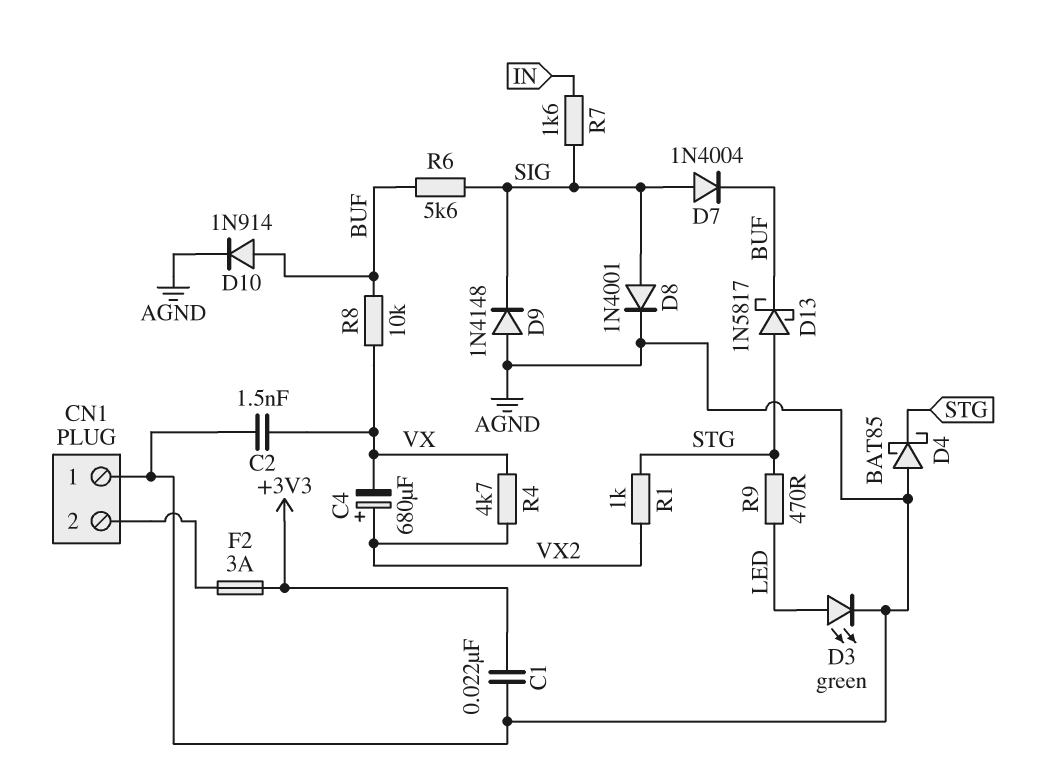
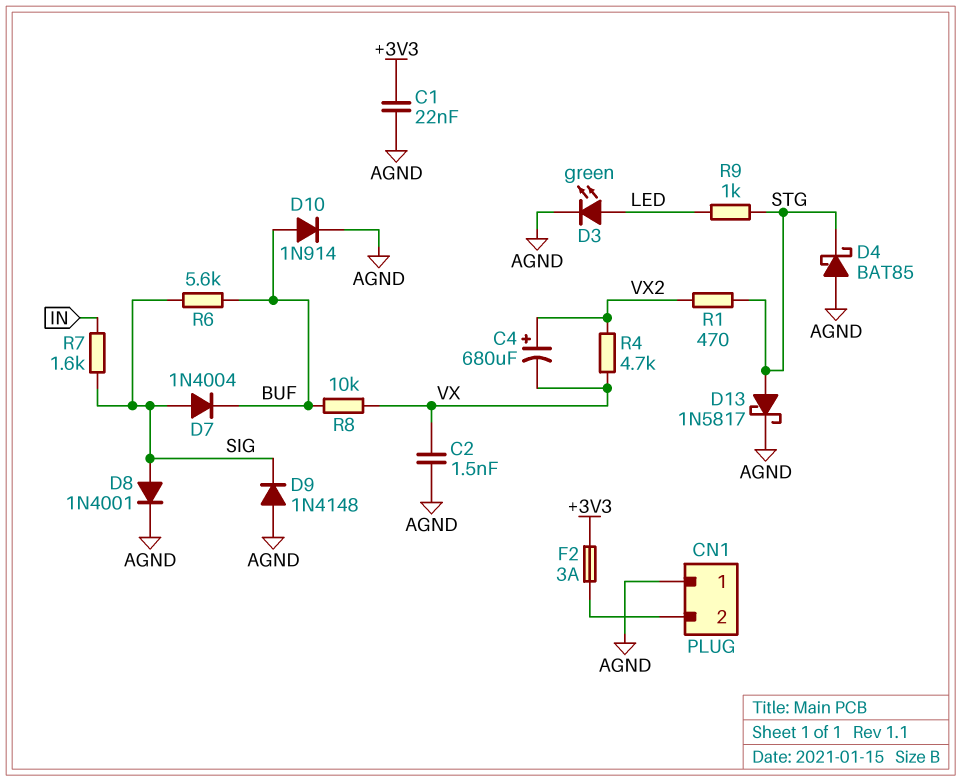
D13: schottky 1N5817 (A STG, K BUF) -> schottky 1N5817 (A STG, K AGND)
R1: 1k (STG, VX2) -> 470 (STG, VX2)
R9: 470 (LED, STG) -> 1k (LED, STG)

